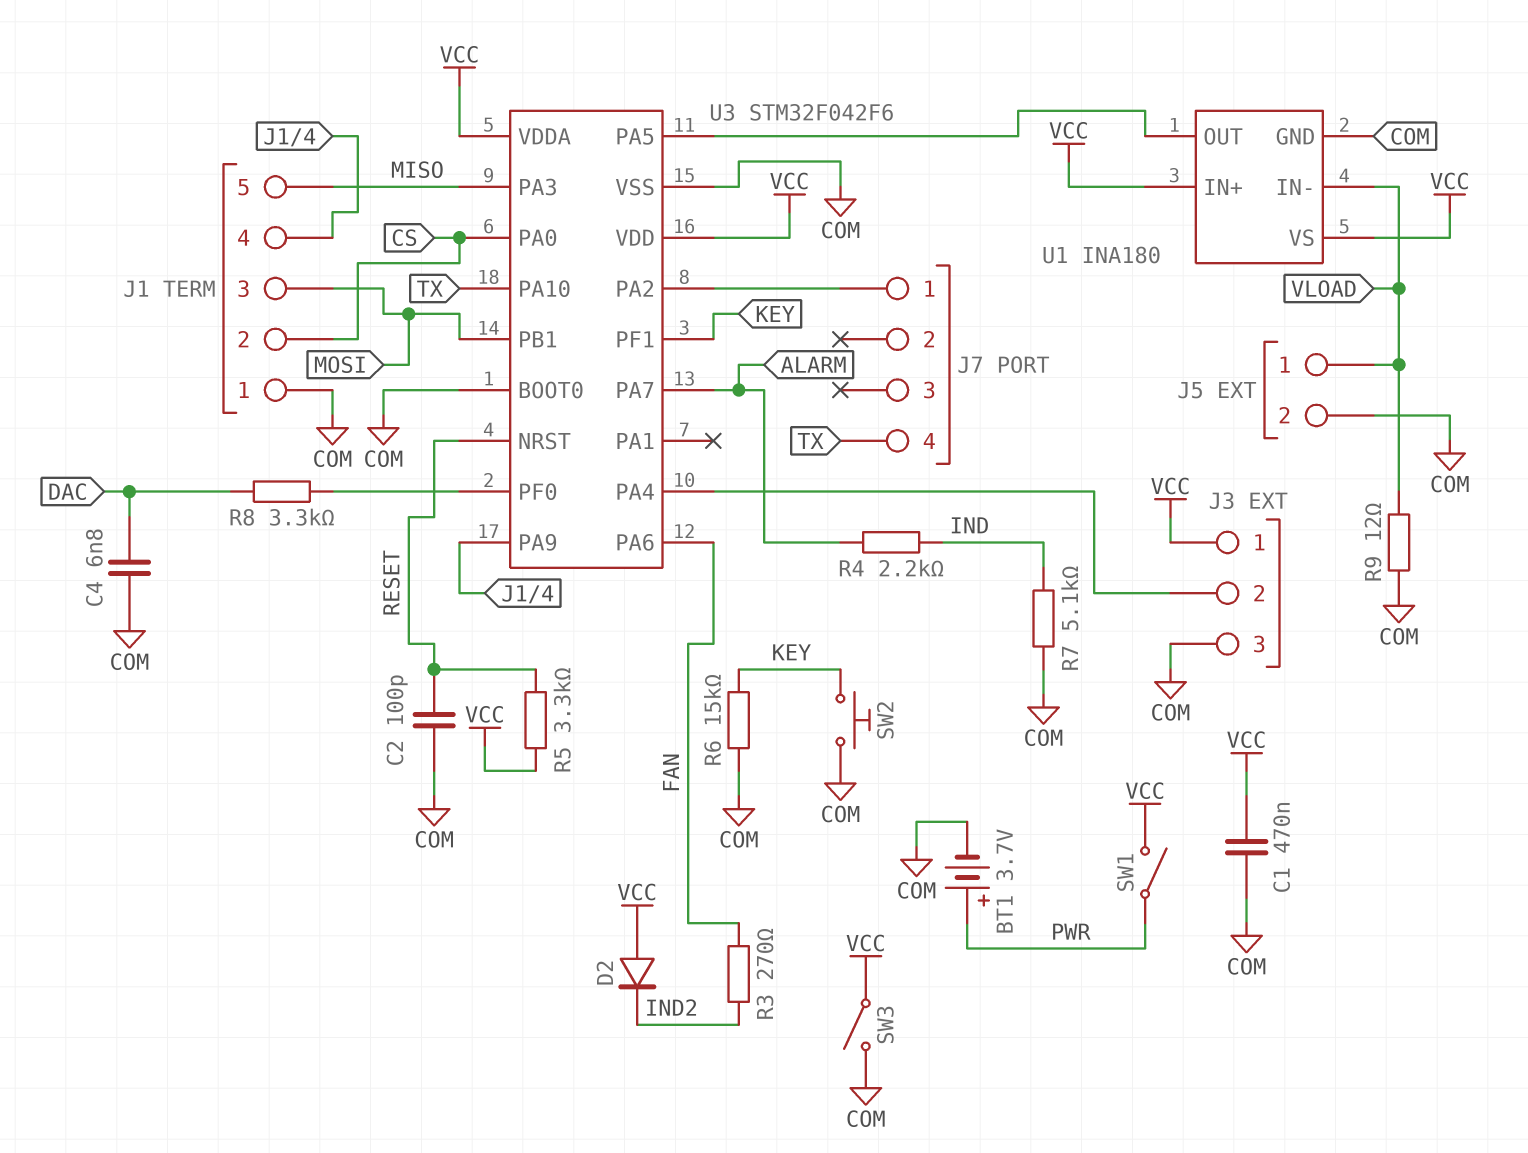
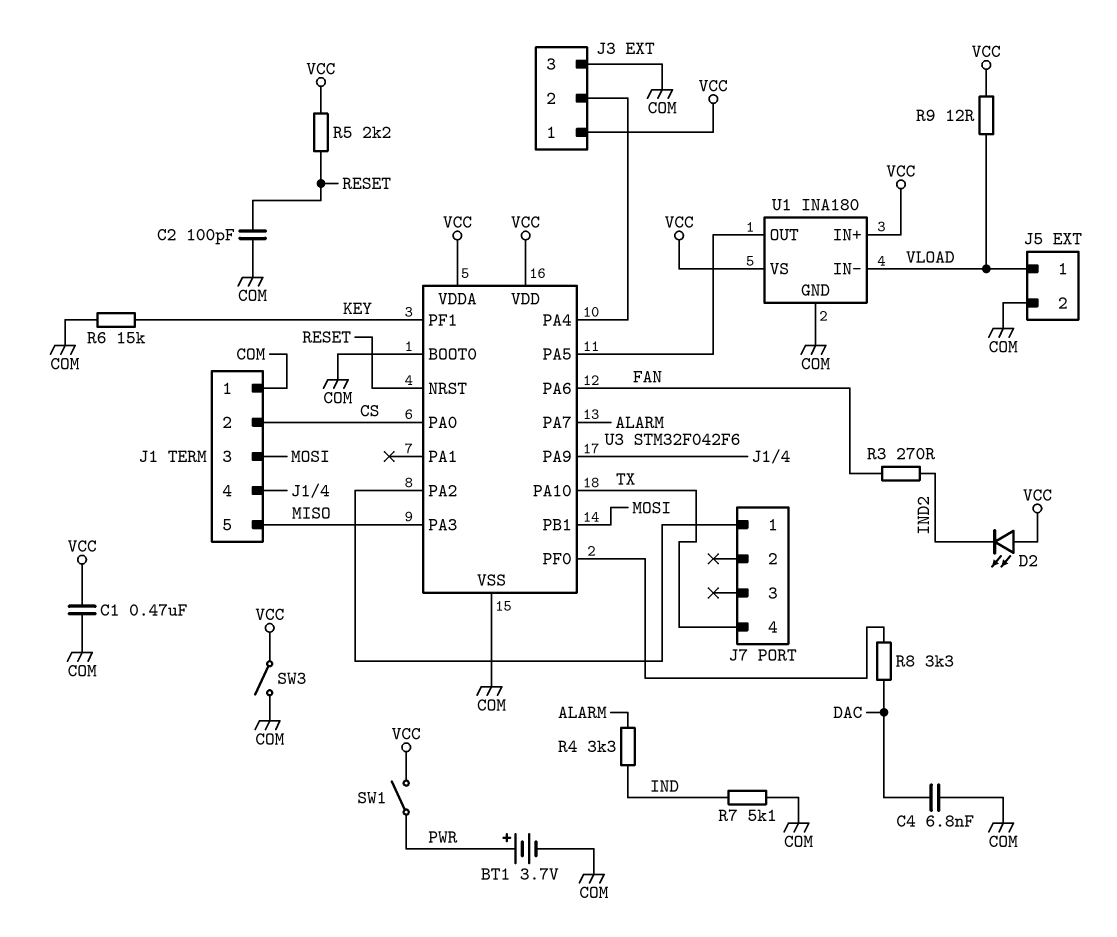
D2: diode (A VCC, K IND2) -> LED (A VCC, K IND2)
R4: 2.2k (ALARM, IND) -> 3.3k (ALARM, IND)
R5: 3.3k (RESET, VCC) -> 2.2k (RESET, VCC)
R9: 12 (COM, VLOAD) -> 12 (VCC, VLOAD)
SW2: button (COM, KEY) -> none

